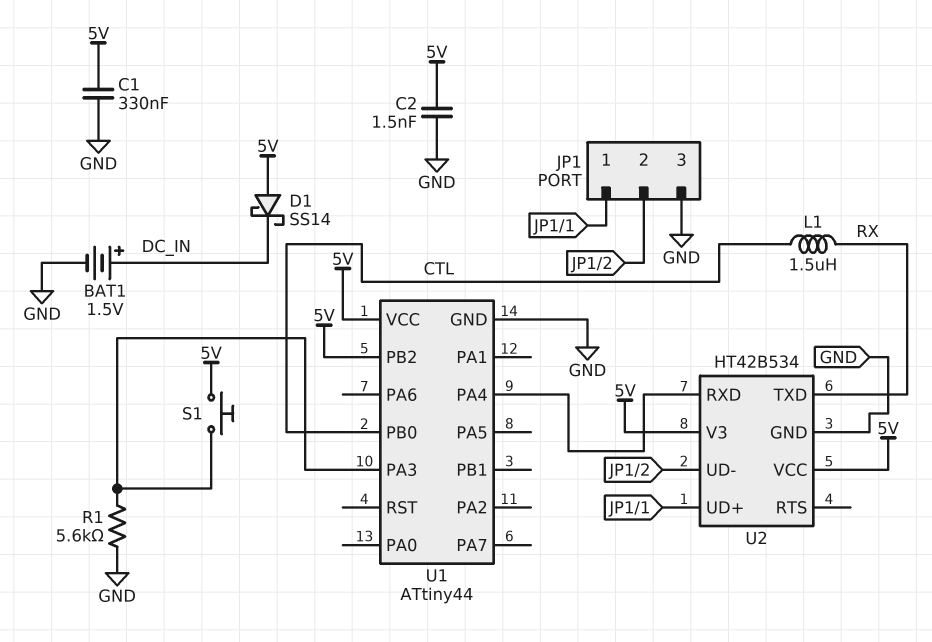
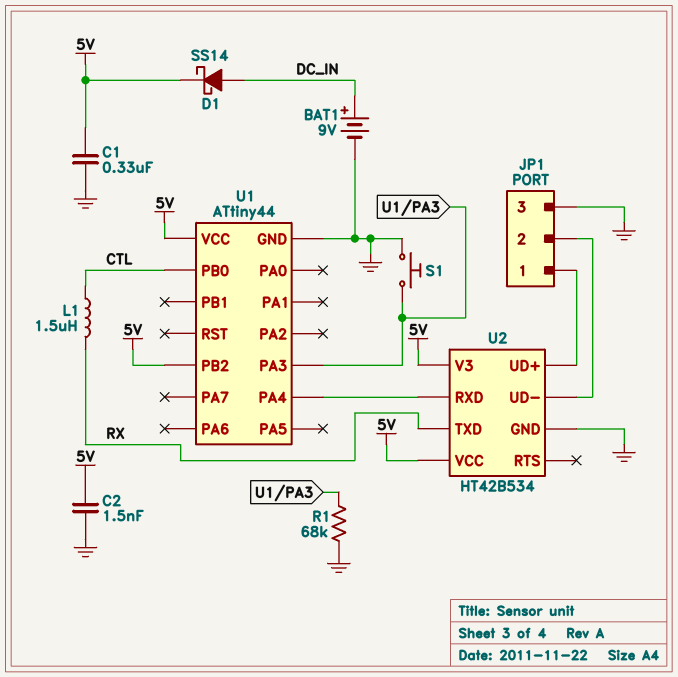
BAT1: 1.5V (plus DC_IN, minus GND) -> 9V (plus DC_IN, minus GND)
D1: schottky SS14 (A 5V, K DC_IN) -> schottky SS14 (A DC_IN, K 5V)
R1: 5.6k (GND, U1/PA3) -> 68k (GND, U1/PA3)
S1: button (5V, U1/PA3) -> button (GND, U1/PA3)

